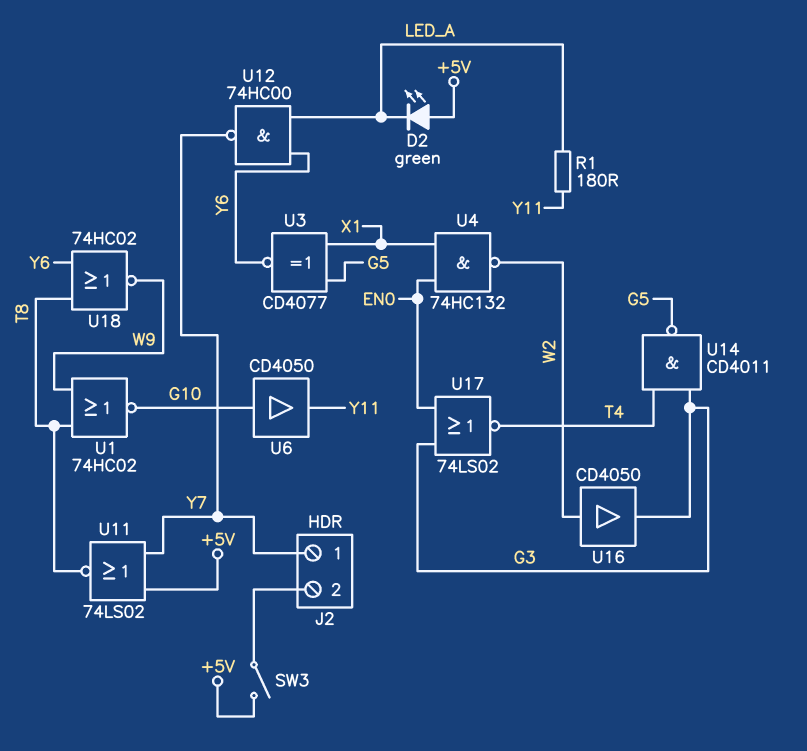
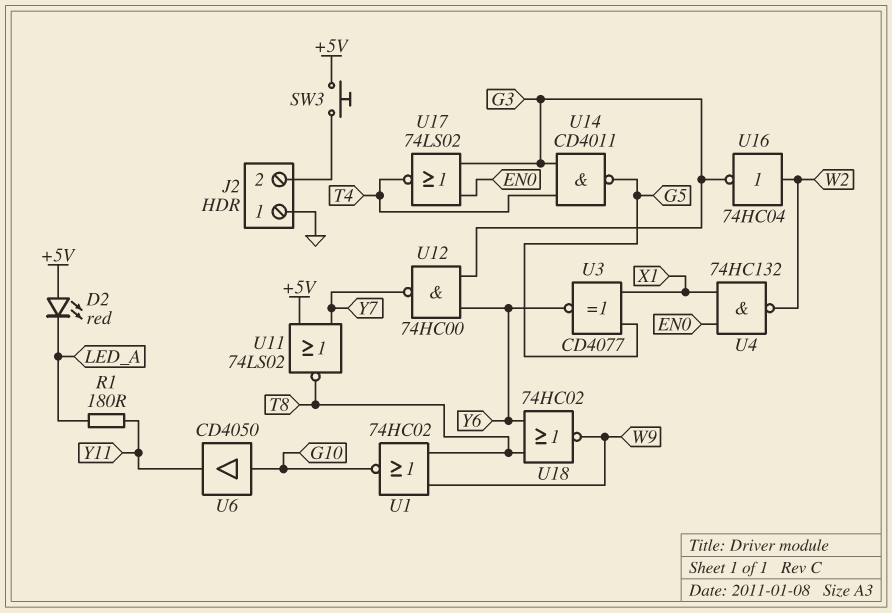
D2: LED green (A +5V, K LED_A) -> LED red (A +5V, K LED_A)
J2 pin 1: Y7 -> GND
SW3: switch (+5V, J2/2) -> button (+5V, J2/2)
U12: NAND 74HC00 (in LED_A, in Y6, out Y7) -> NAND 74HC00 (in G3, in Y6, out Y7)
U16: buffer CD4050 (in W2, out G3) -> NOT 74HC04 (in W2, out G3)

